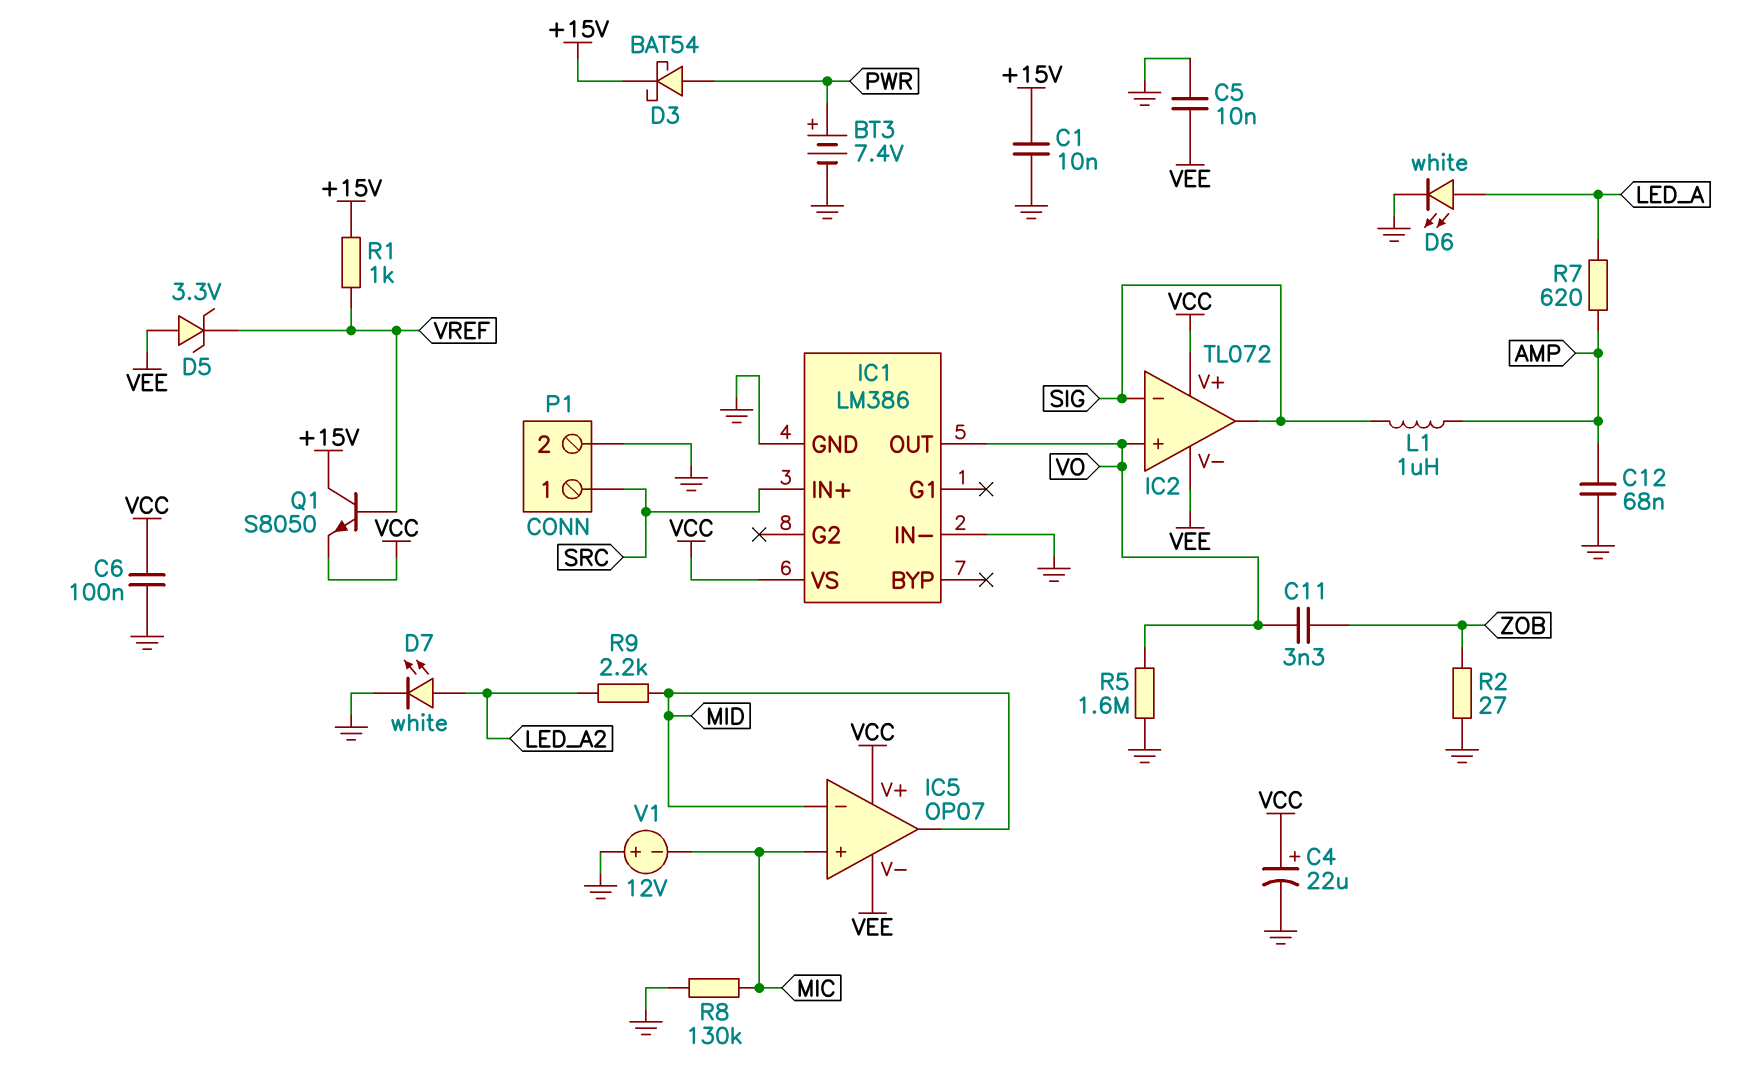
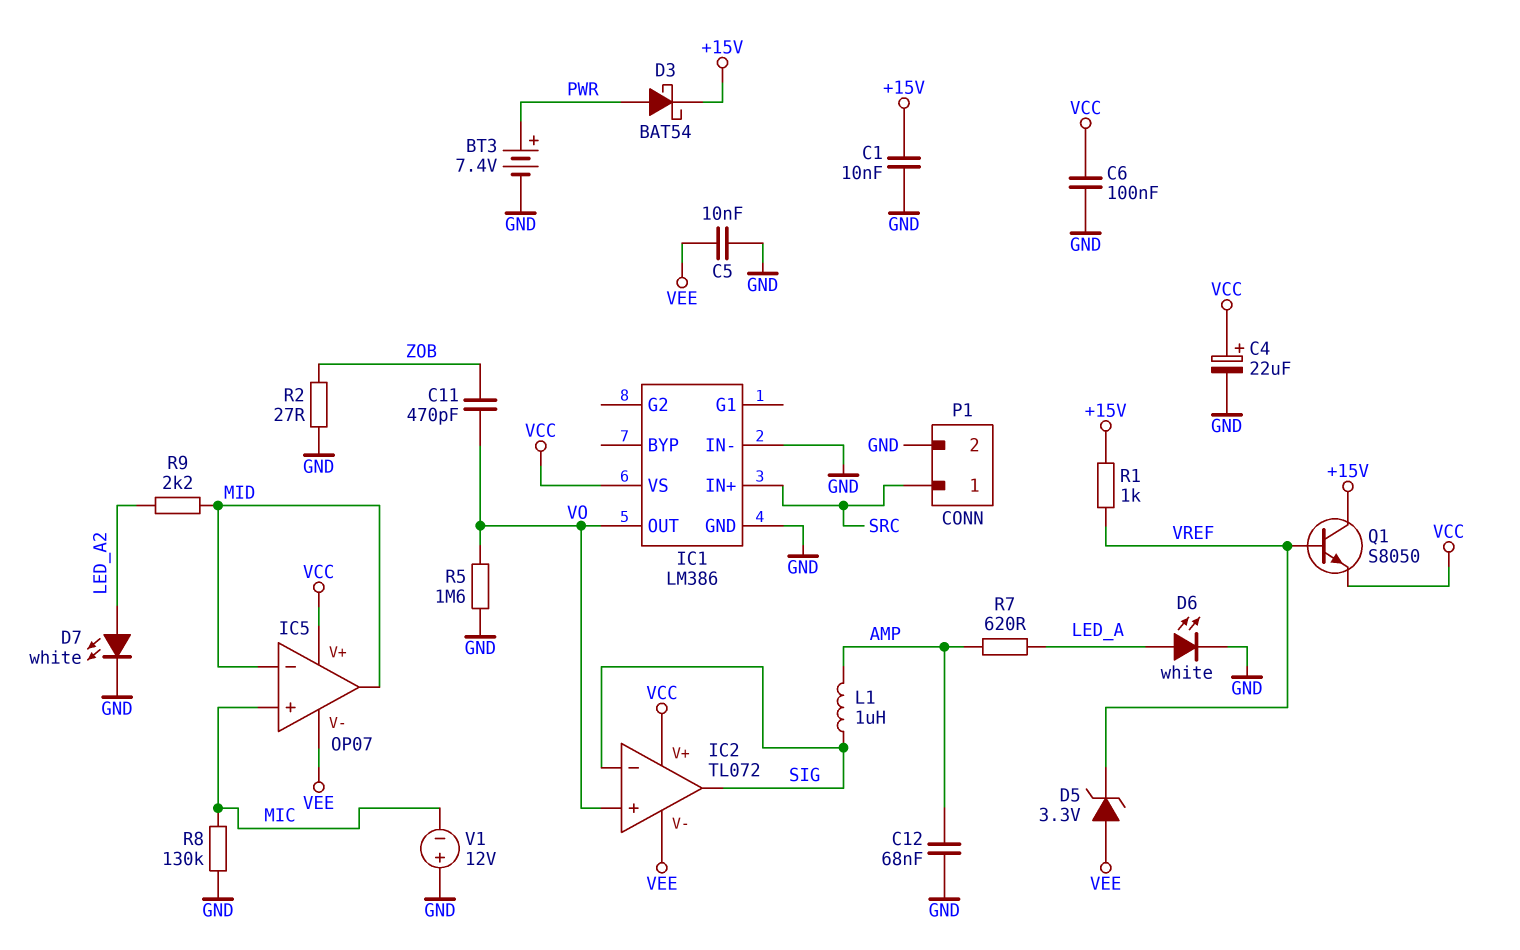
C11: 3.3nF (VO, ZOB) -> 470pF (VO, ZOB)

